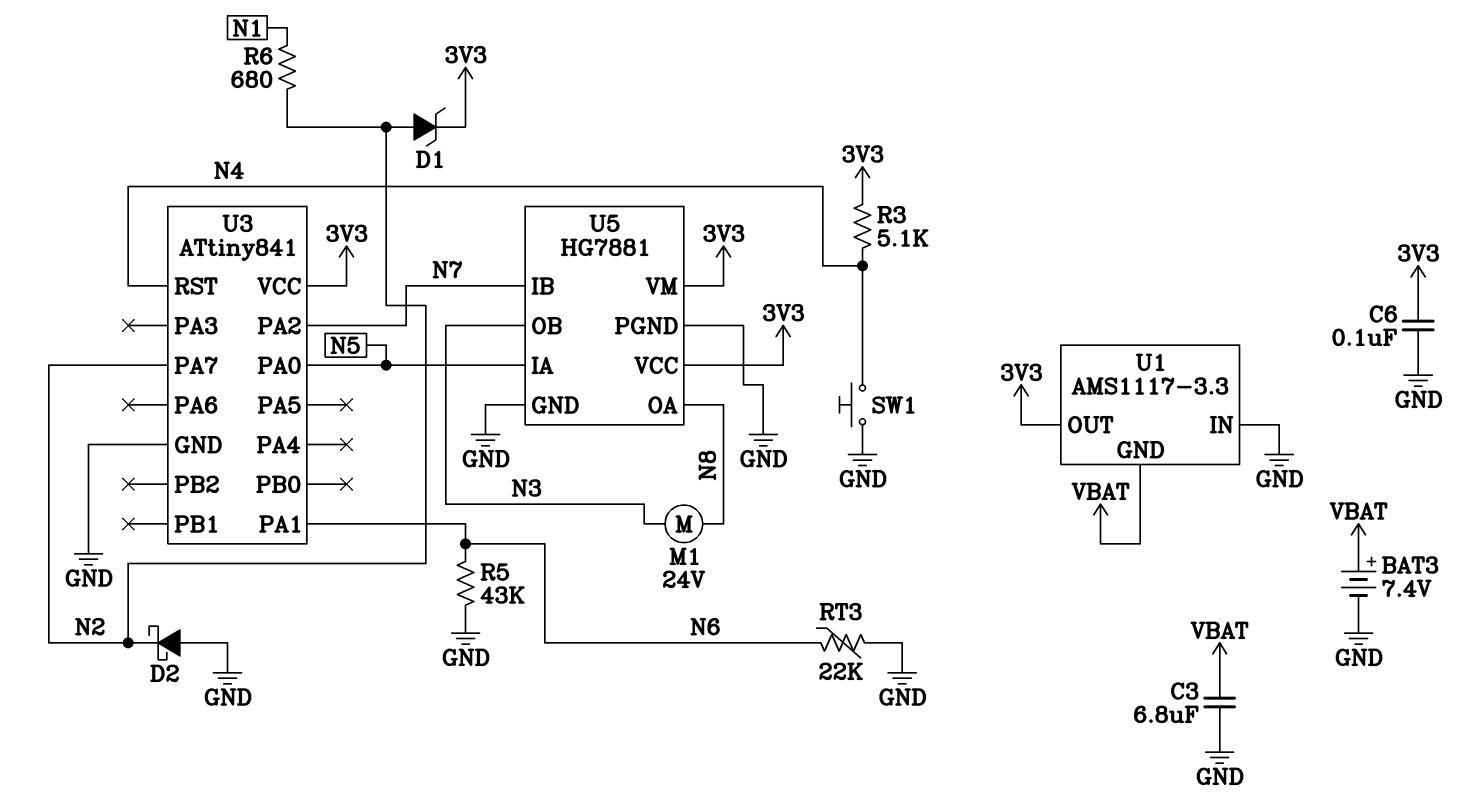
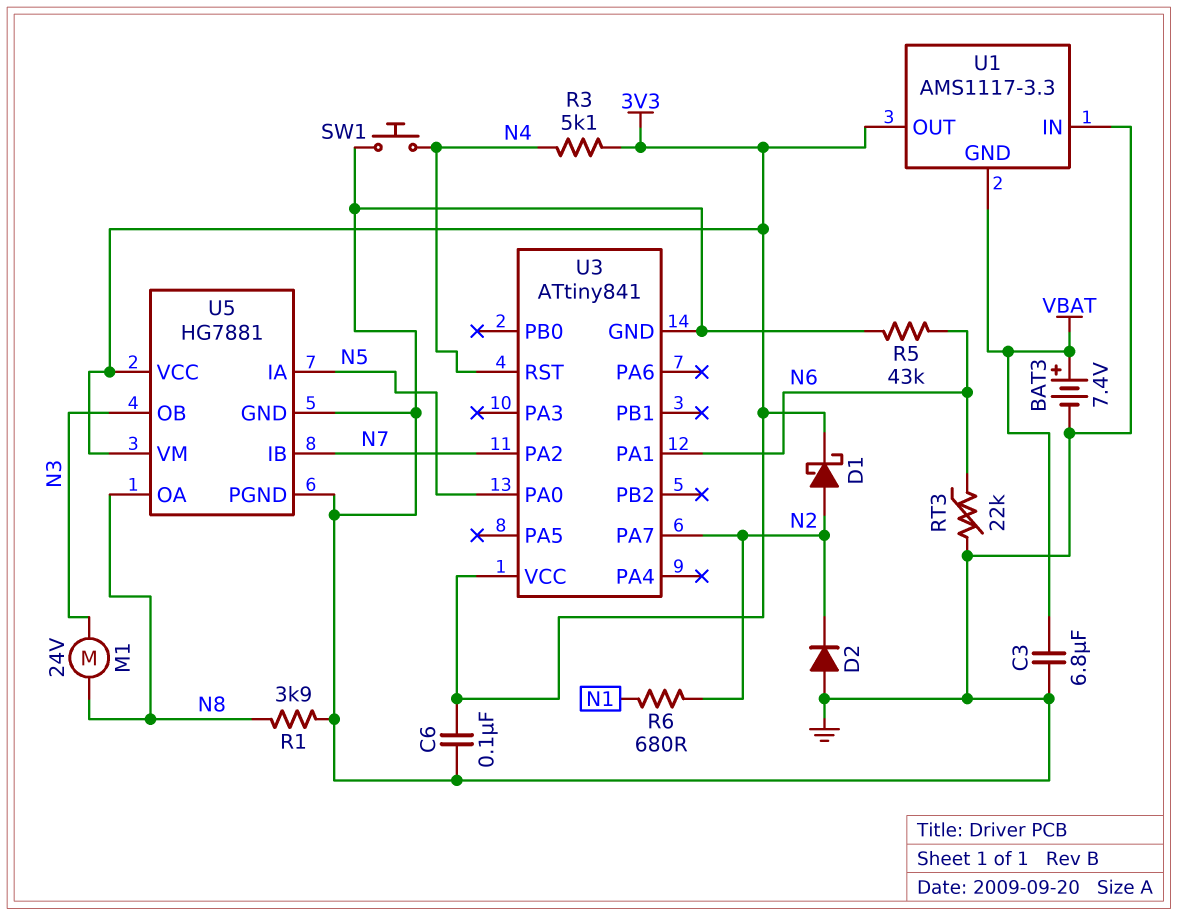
D1: zener (A N2, K 3V3) -> schottky (A N2, K 3V3)
D2: schottky (A GND, K N2) -> diode (A GND, K N2)
R1: none -> 3.9k (GND, N8)

